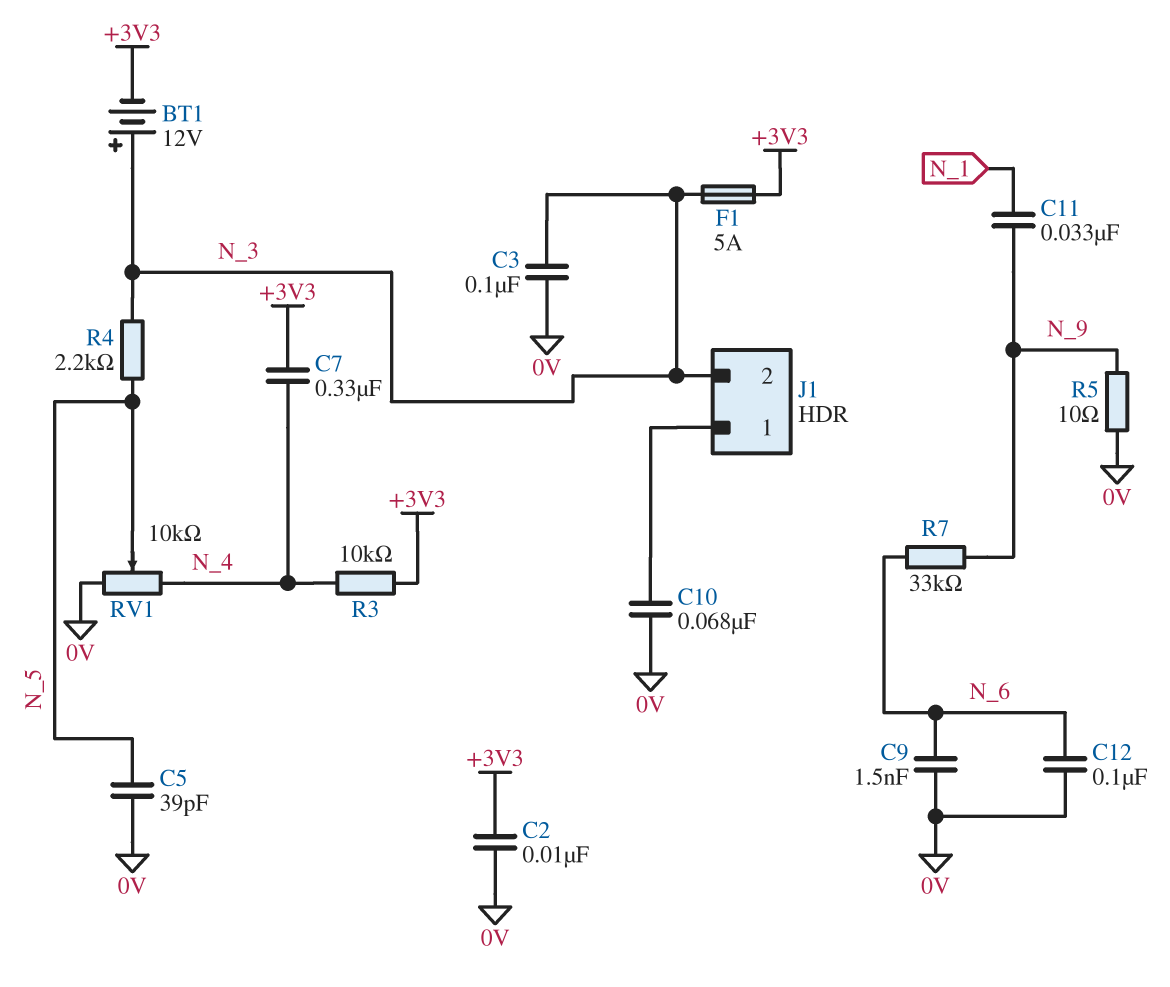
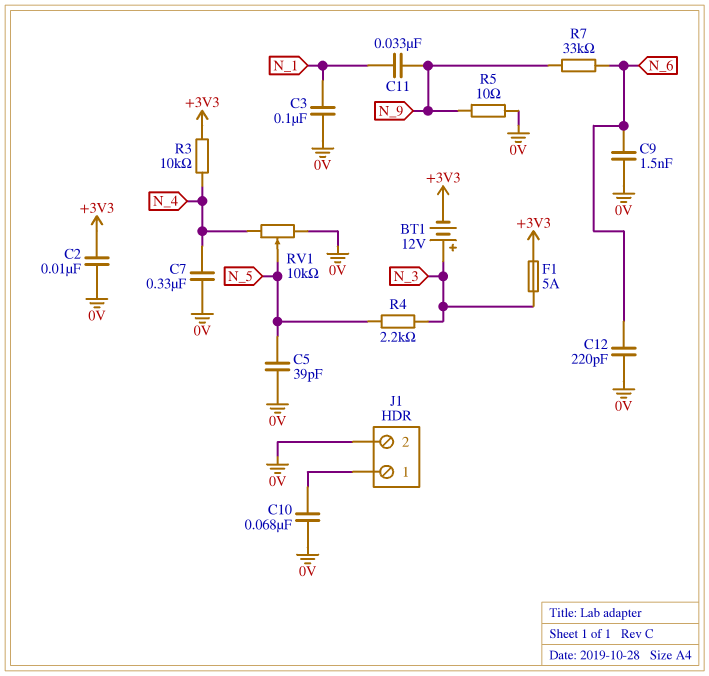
C3: 100nF (0V, N_3) -> 100nF (0V, N_1)
C7: 330nF (+3V3, N_4) -> 330nF (0V, N_4)
C12: 100nF (0V, N_6) -> 220pF (0V, N_6)
J1 pin 2: N_3 -> 0V

